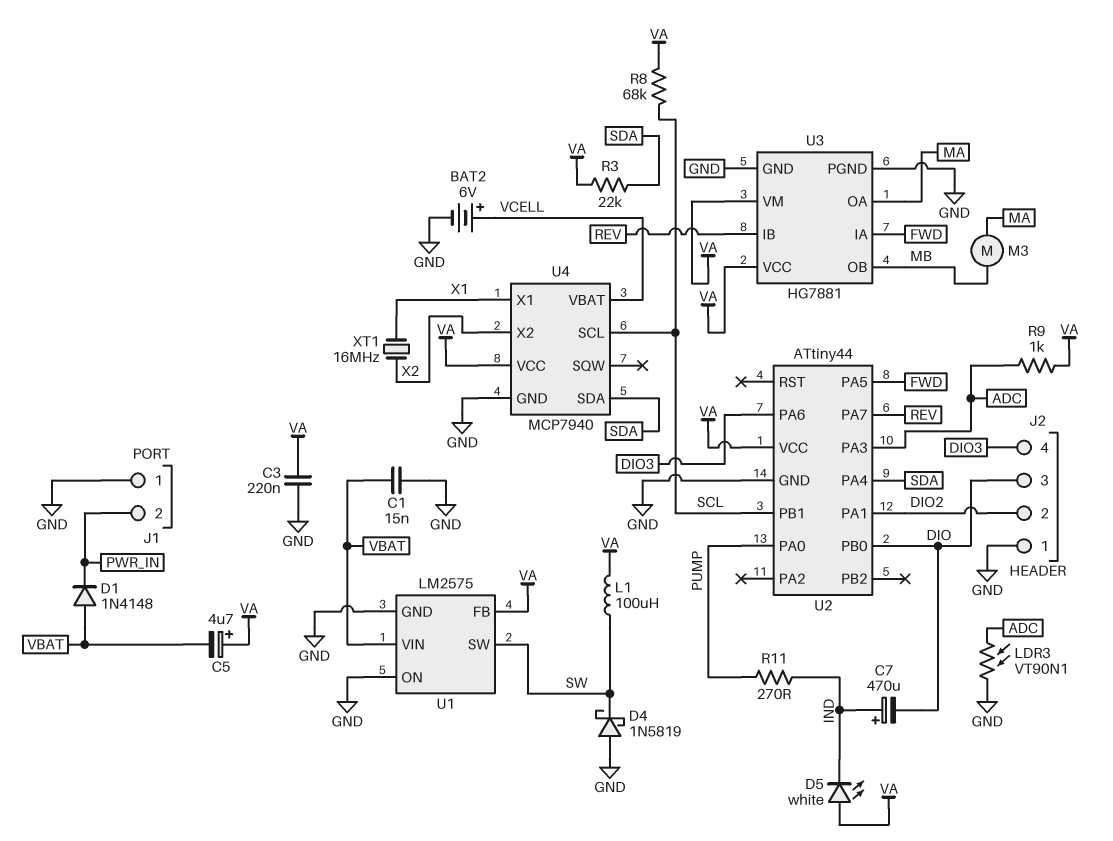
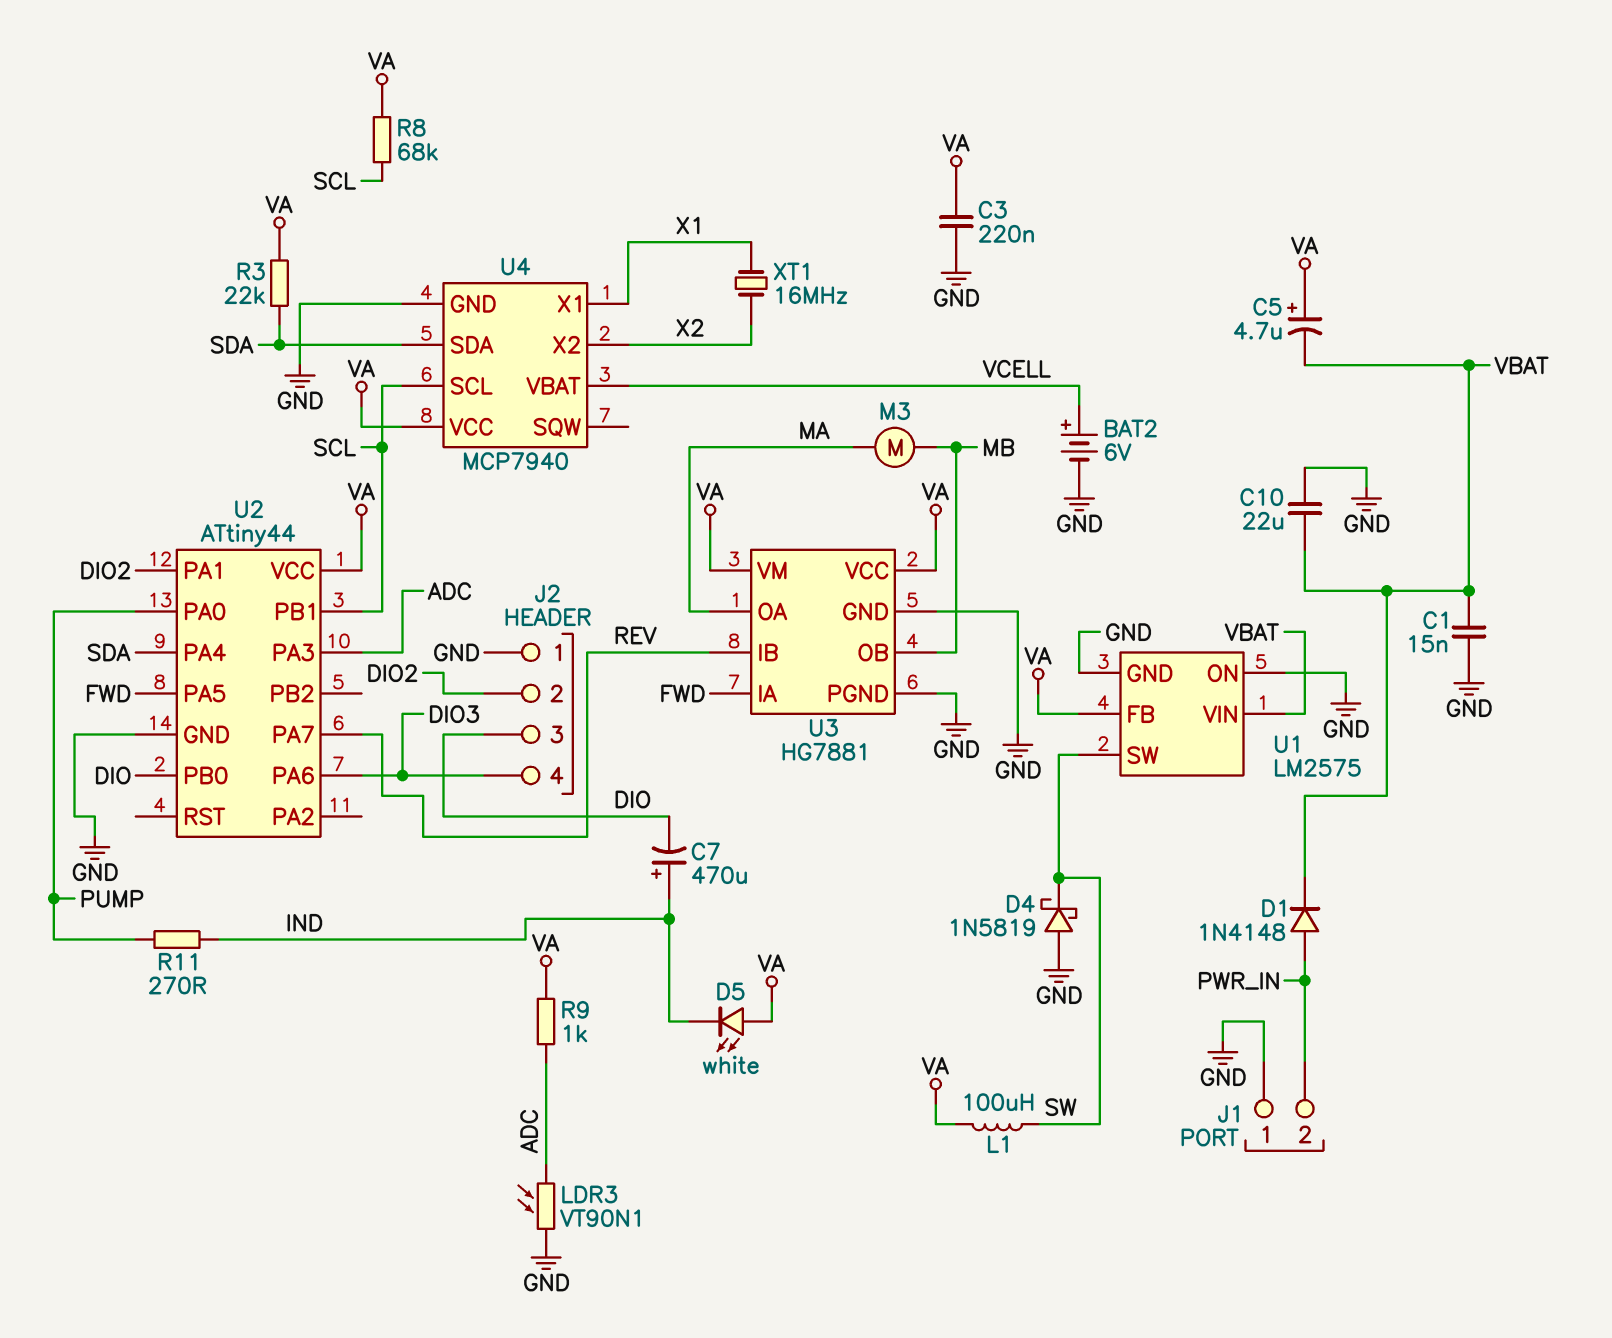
C10: none -> 22uF (GND, VBAT)
D1: diode 1N4148 (A VBAT, K PWR_IN) -> diode 1N4148 (A PWR_IN, K VBAT)

